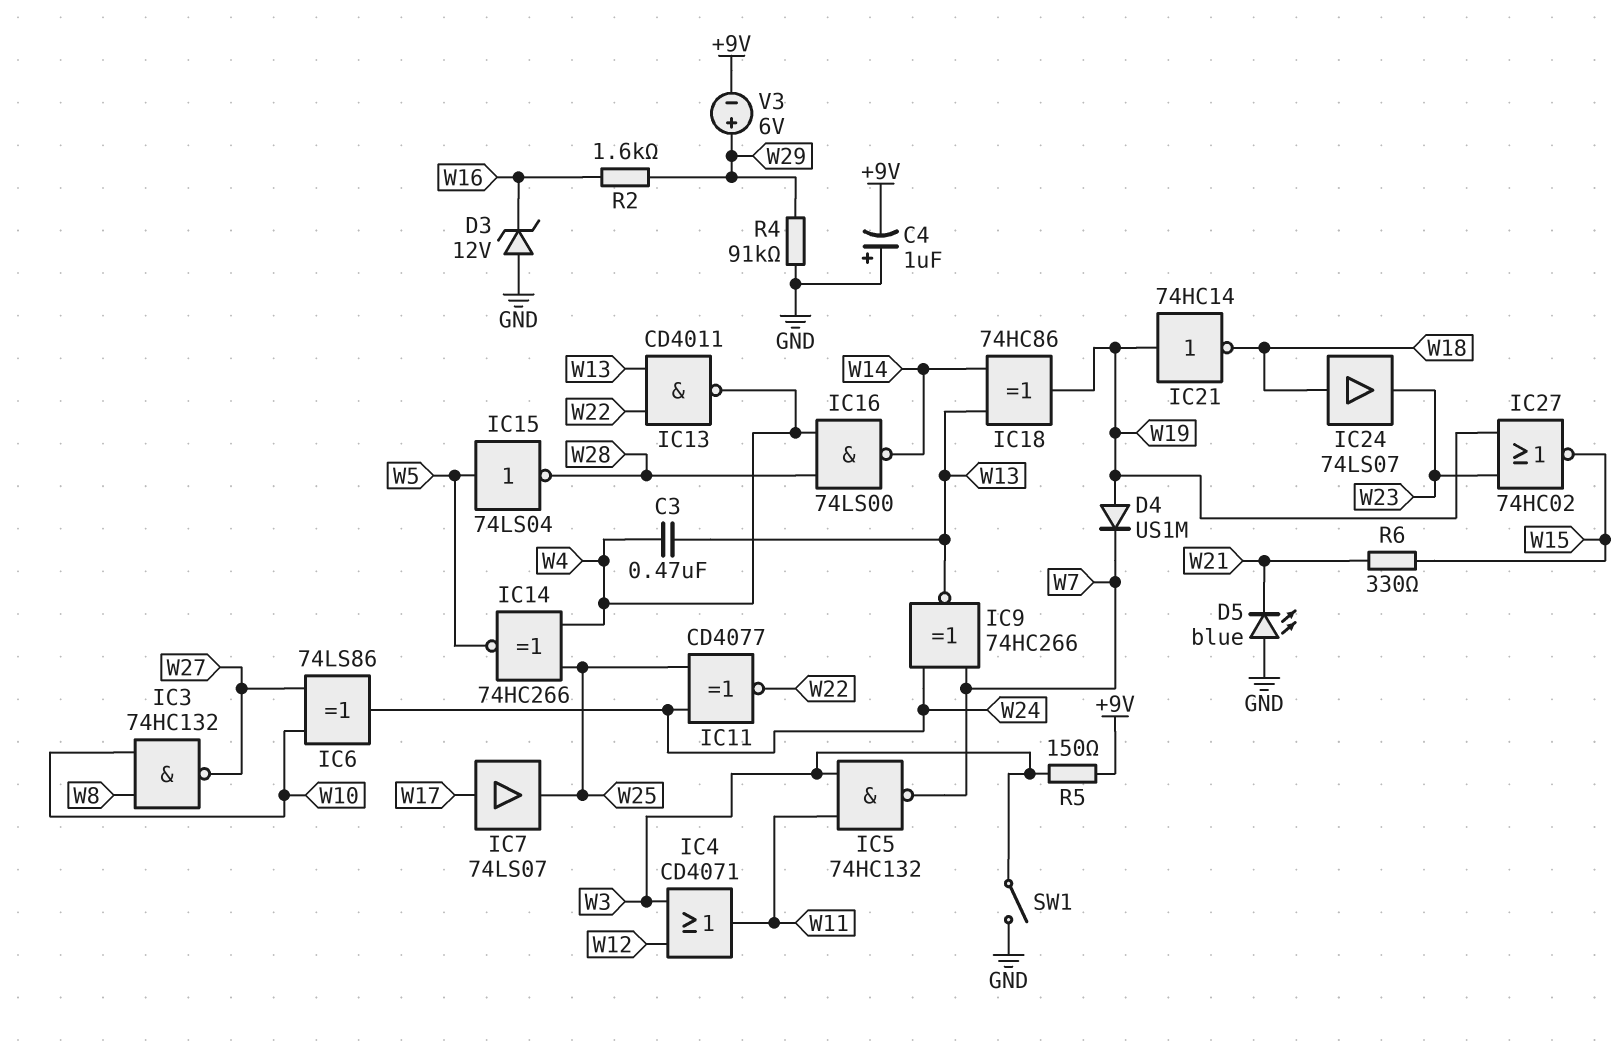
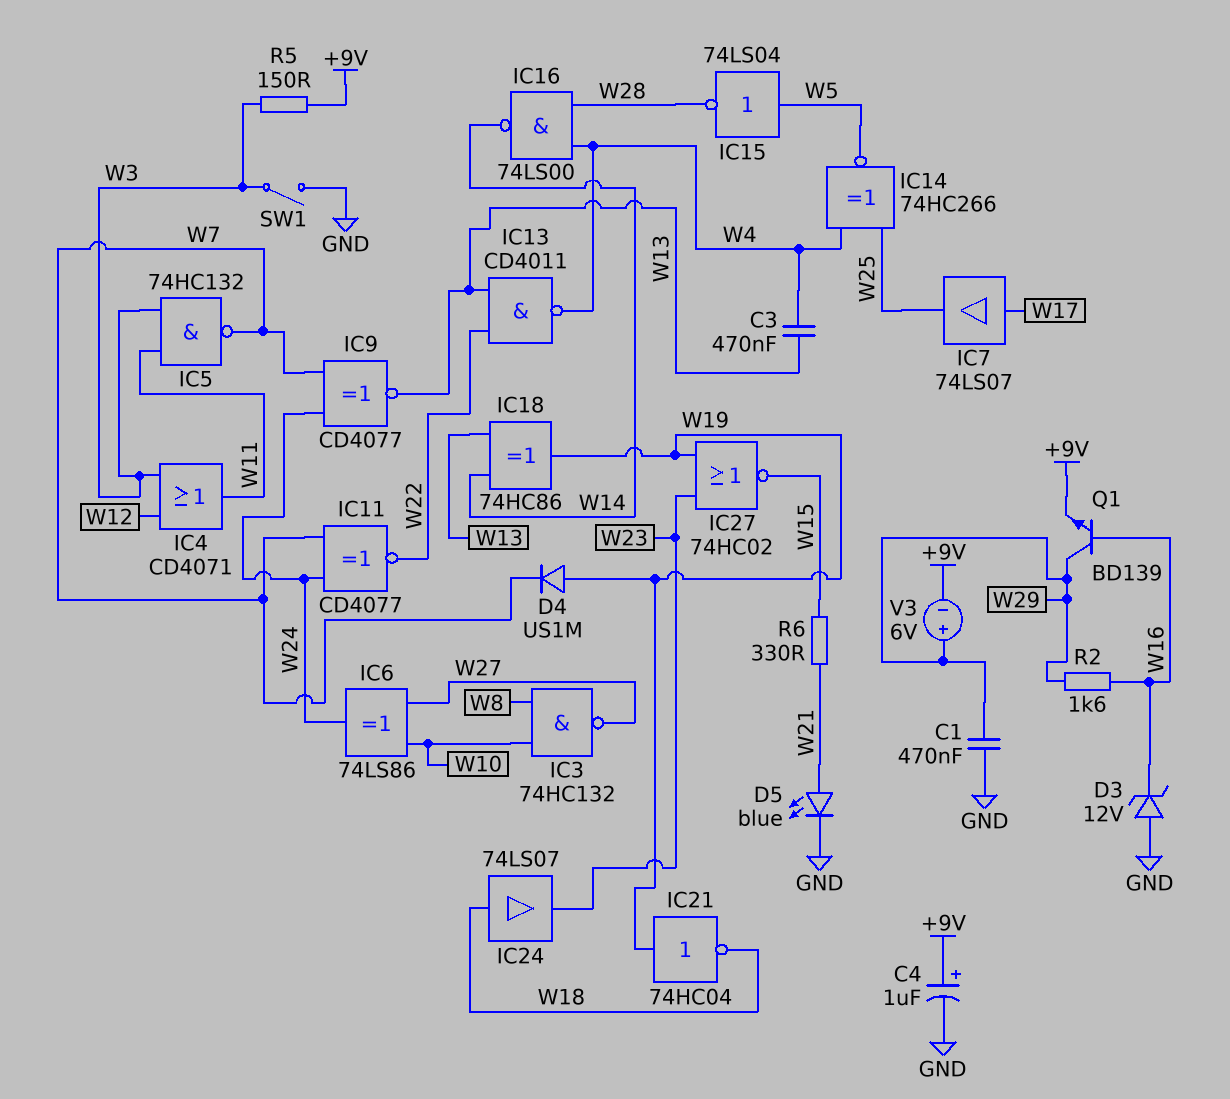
C1: none -> 470nF (GND, W29)
C4: 1uF (plus GND, minus +9V) -> 1uF (plus +9V, minus GND)
D5: LED blue (A GND, K W21) -> LED blue (A W21, K GND)
IC9: XNOR 74HC266 (in W7, in W24, out W13) -> XNOR CD4077 (in W7, in W24, out W13)
IC11: XNOR CD4077 (in W24, in W25, out W22) -> XNOR CD4077 (in W7, in W24, out W22)
IC21: NOT 74HC14 (in W19, out W18) -> NOT 74HC04 (in W19, out W18)
Q1: none -> NPN BD139 (B W16, C W29, E +9V)
R4: 91k (GND, W29) -> none

